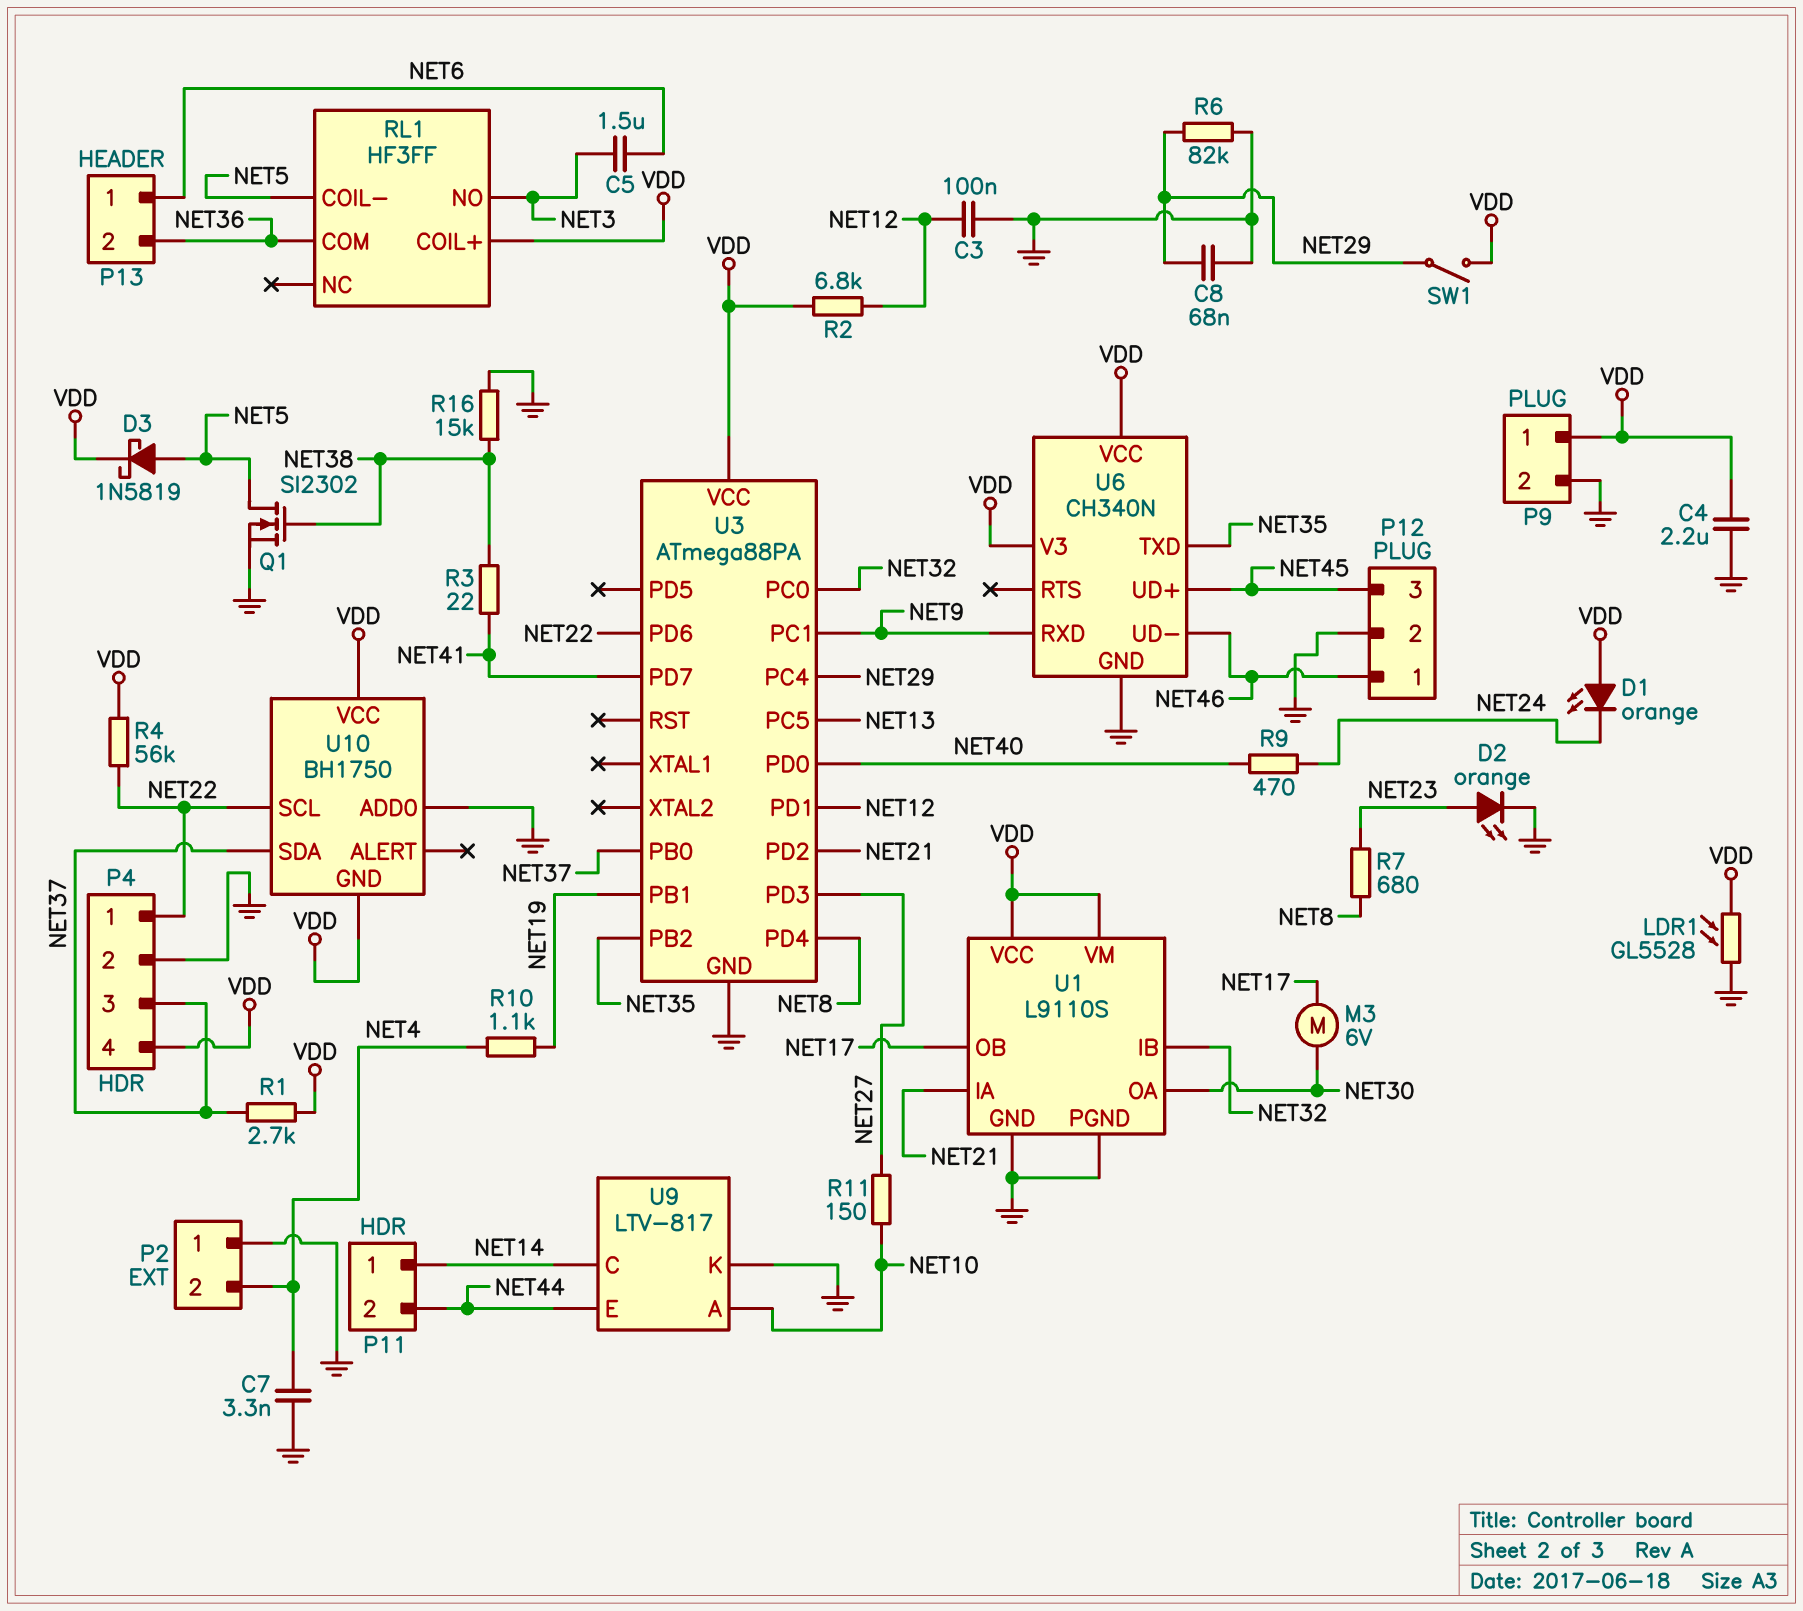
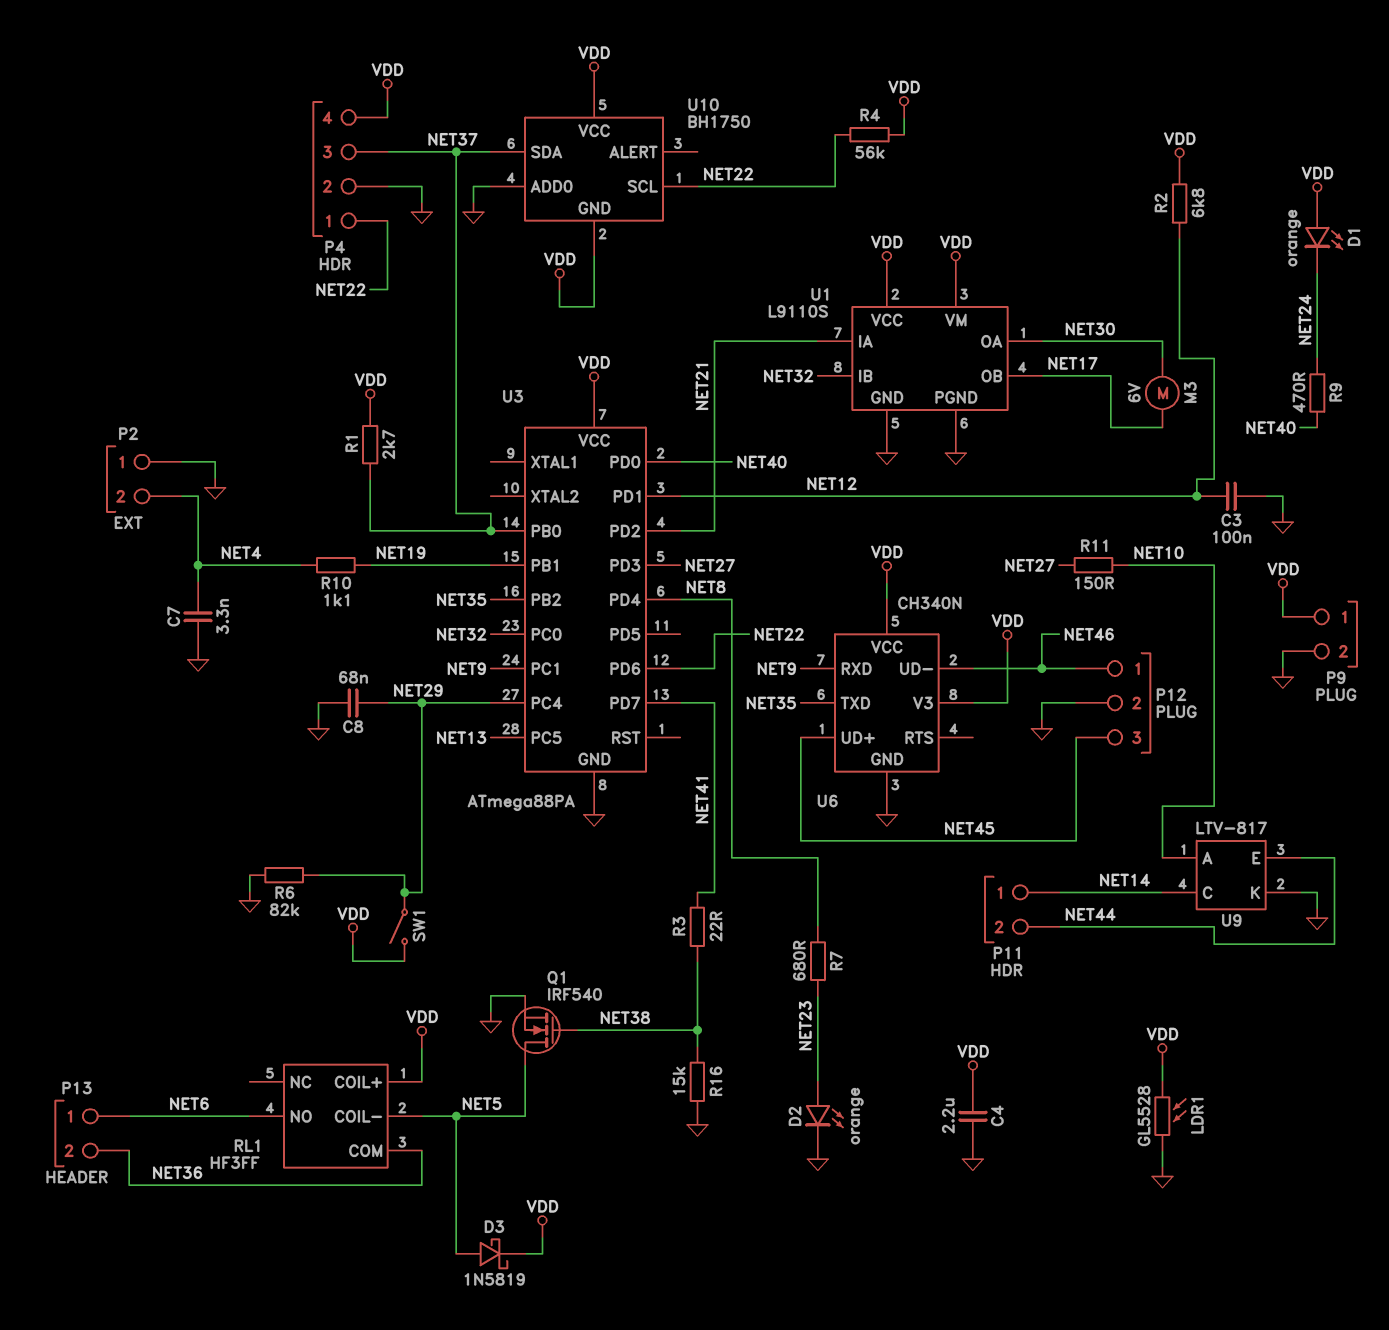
C5: 1.5uF (NET3, NET6) -> none
Q1: NMOS SI2302 (G NET38, D NET5, S GND) -> NMOS IRF540 (G NET38, D NET5, S GND)
RL1 pin NO: NET3 -> NET6

